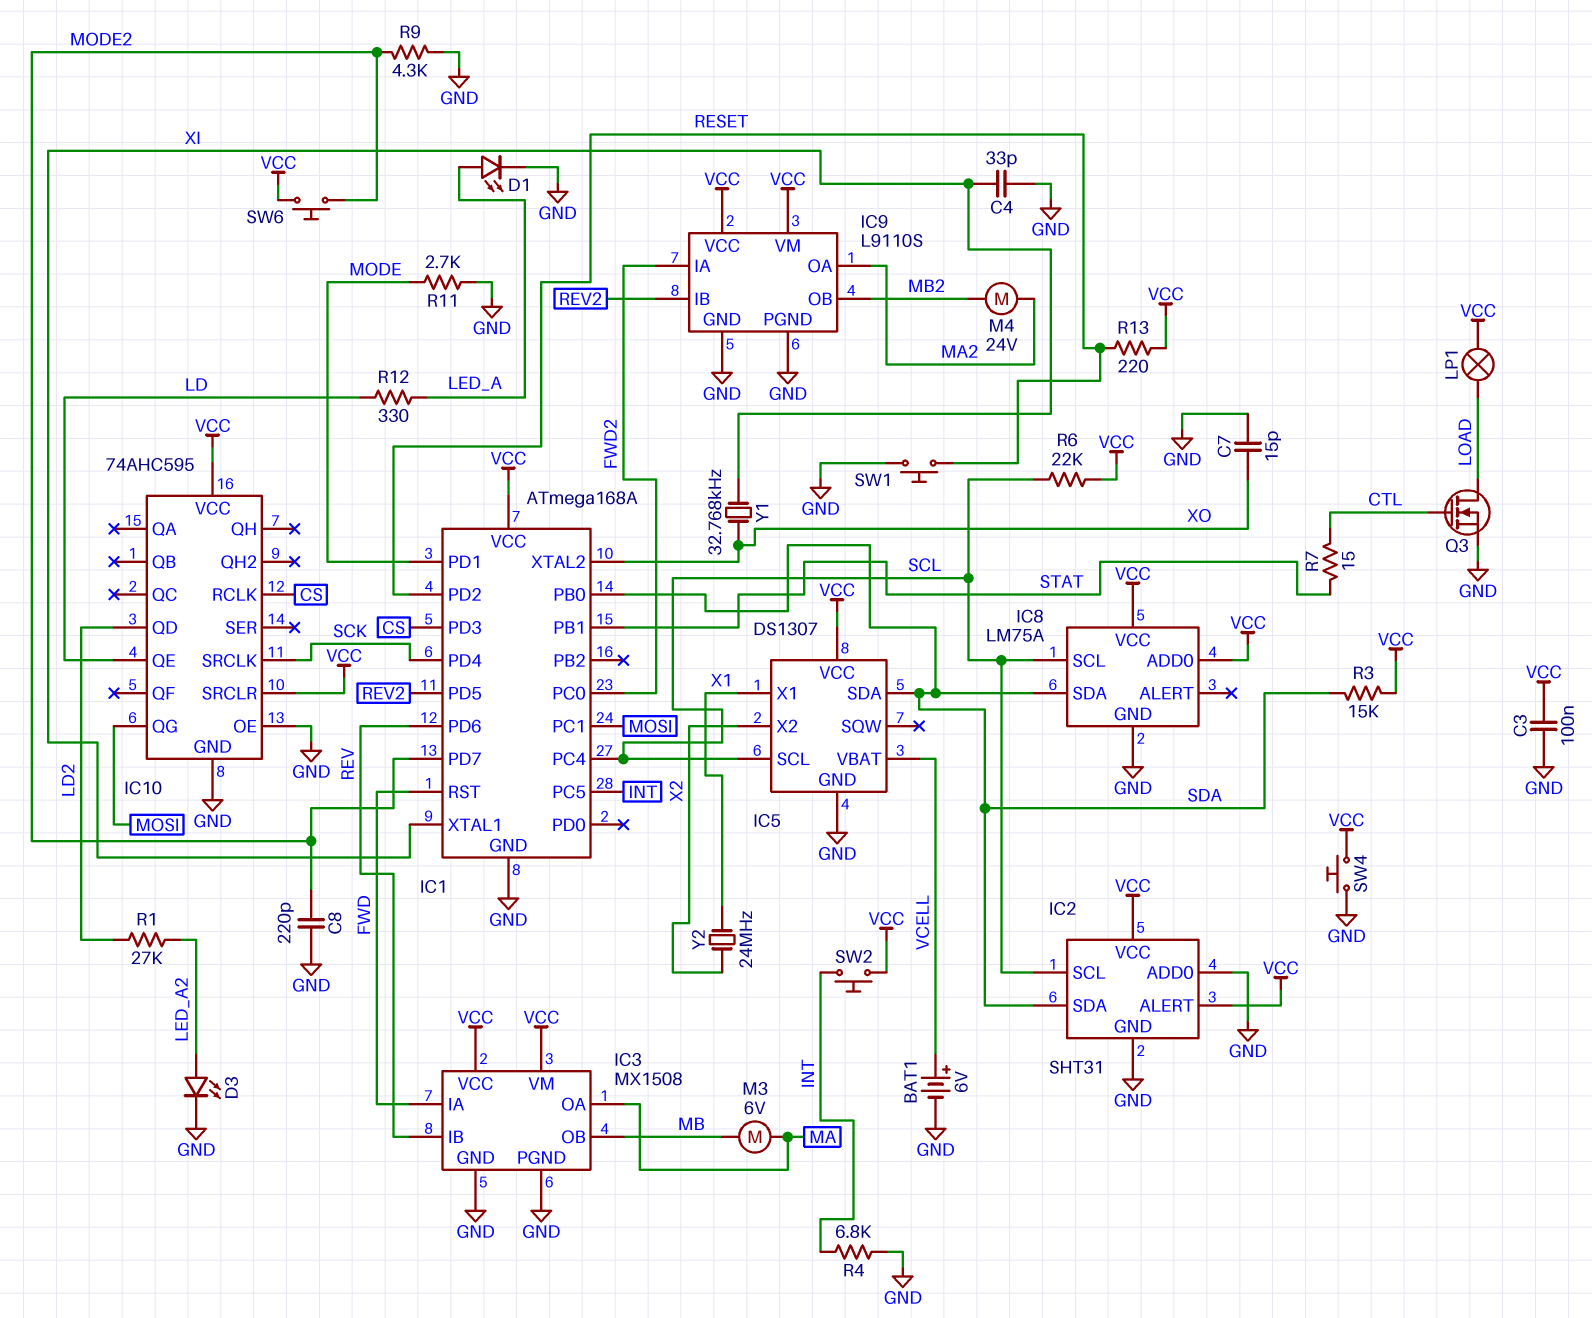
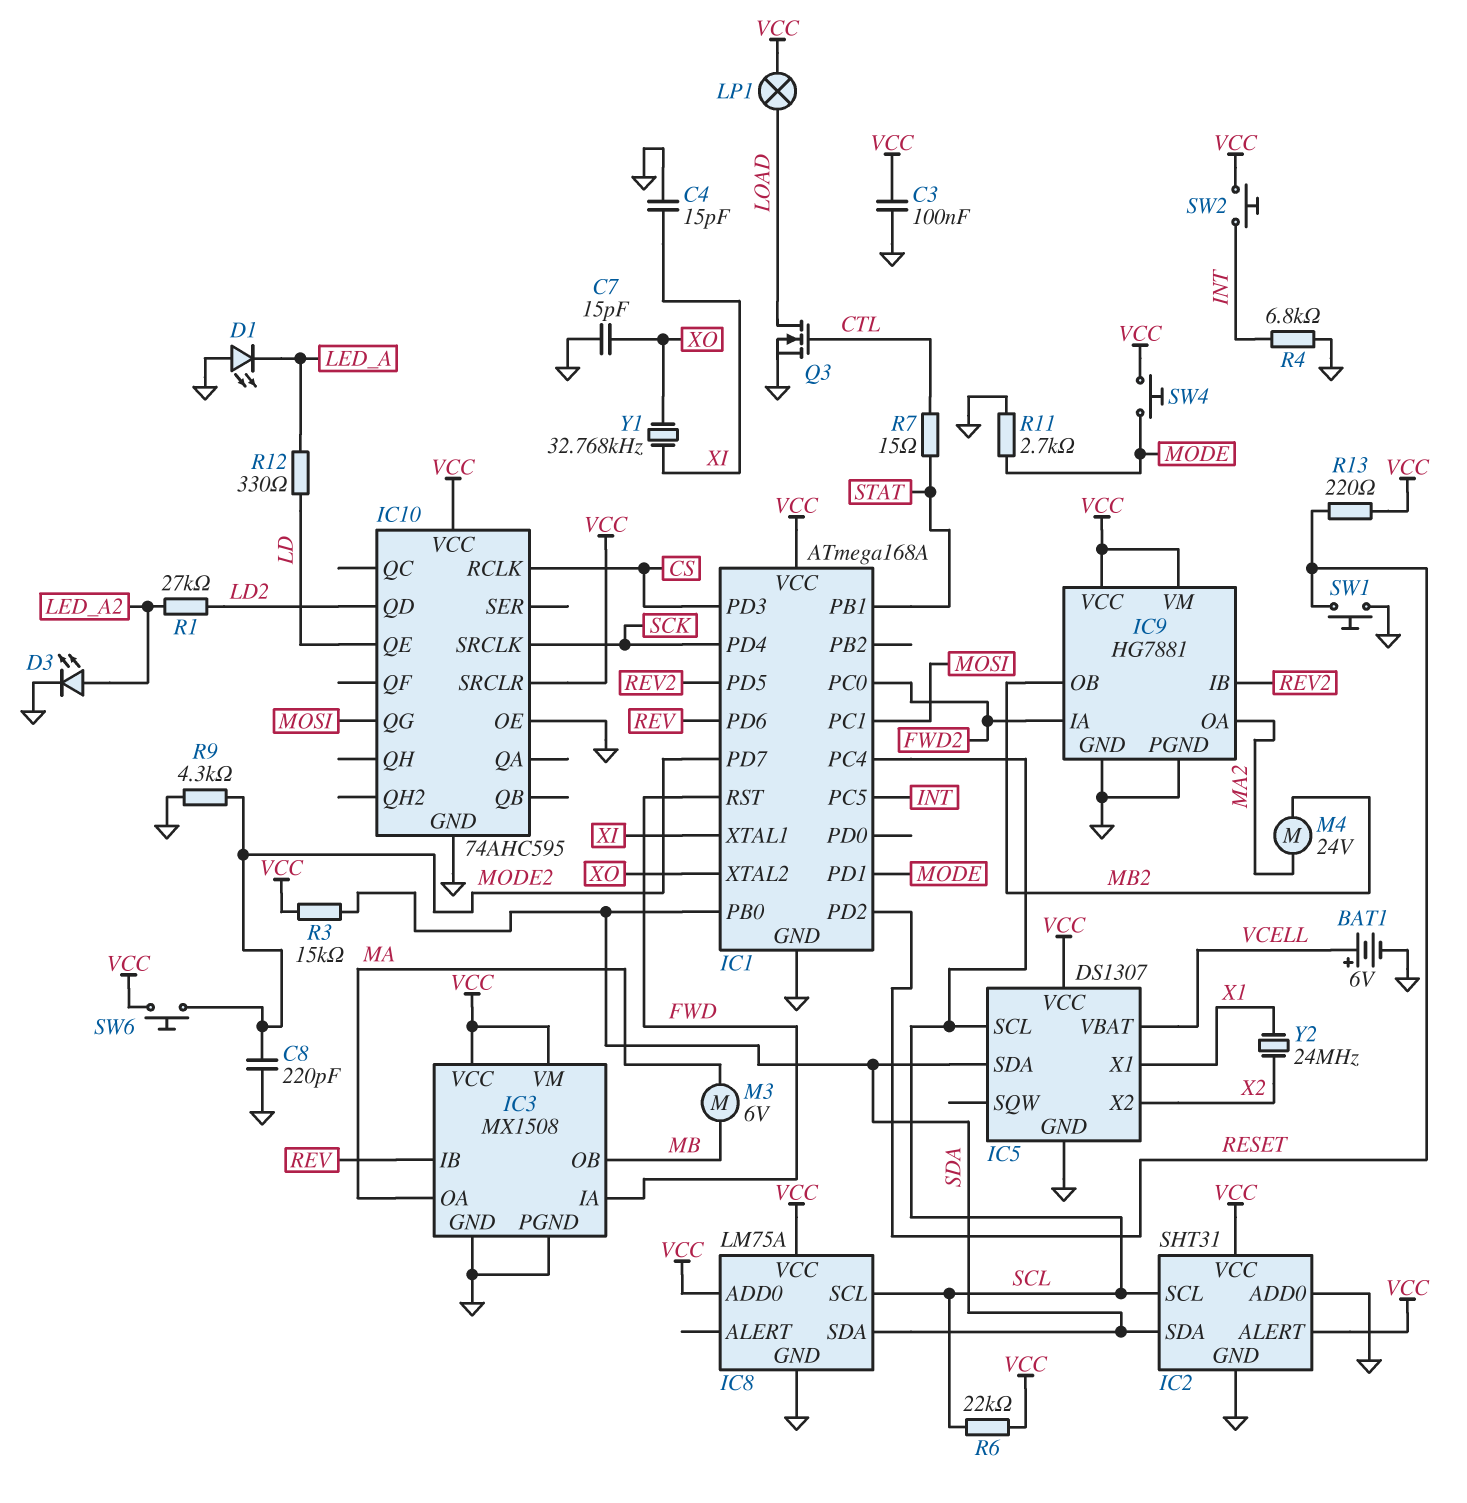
C4: 33pF (GND, XI) -> 15pF (GND, XI)
D1: LED (A LED_A, K GND) -> LED (A GND, K LED_A)
IC9: L9110S -> HG7881
SW4: button (GND, VCC) -> button (MODE, VCC)

